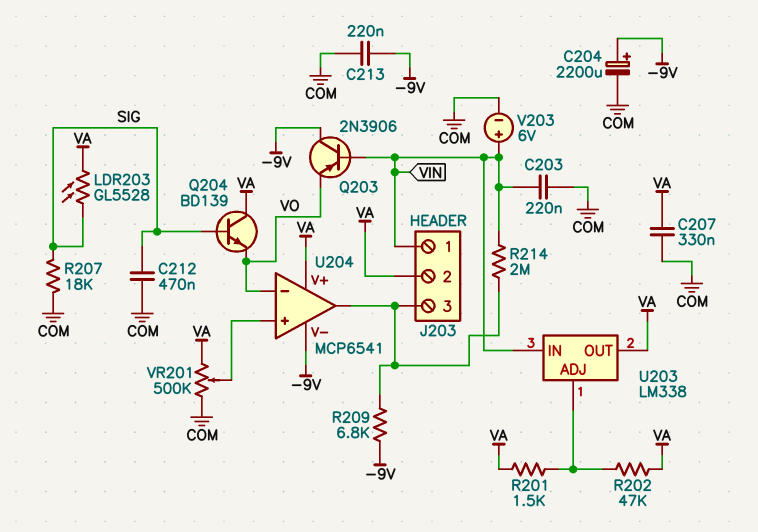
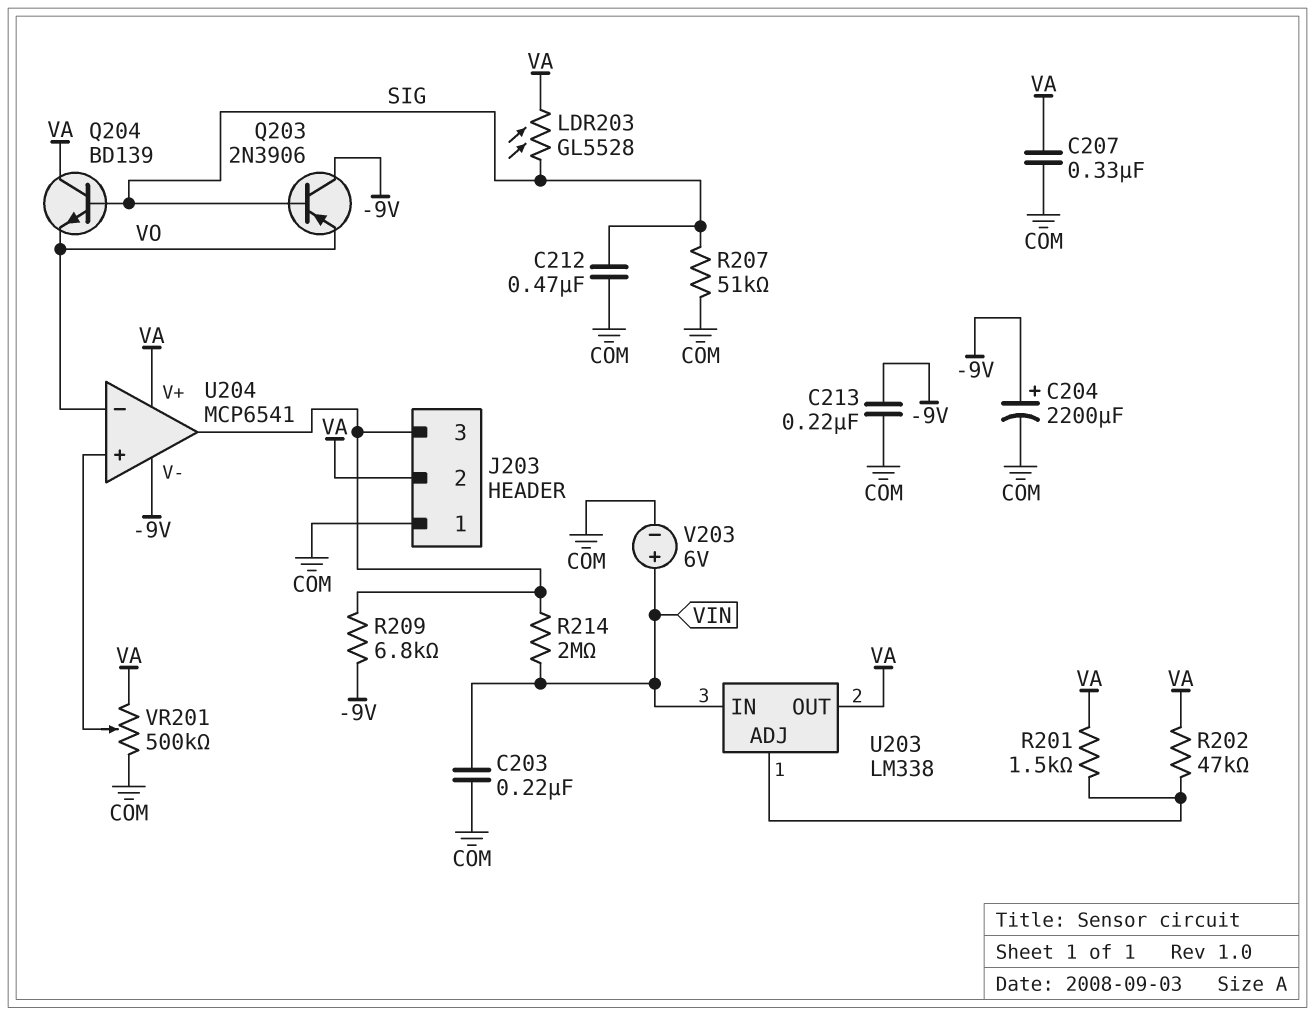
J203 pin 1: VIN -> COM
Q203: PNP 2N3906 (B VIN, C -9V, E VO) -> PNP 2N3906 (B SIG, C -9V, E VO)
R207: 18k (COM, SIG) -> 51k (COM, SIG)

